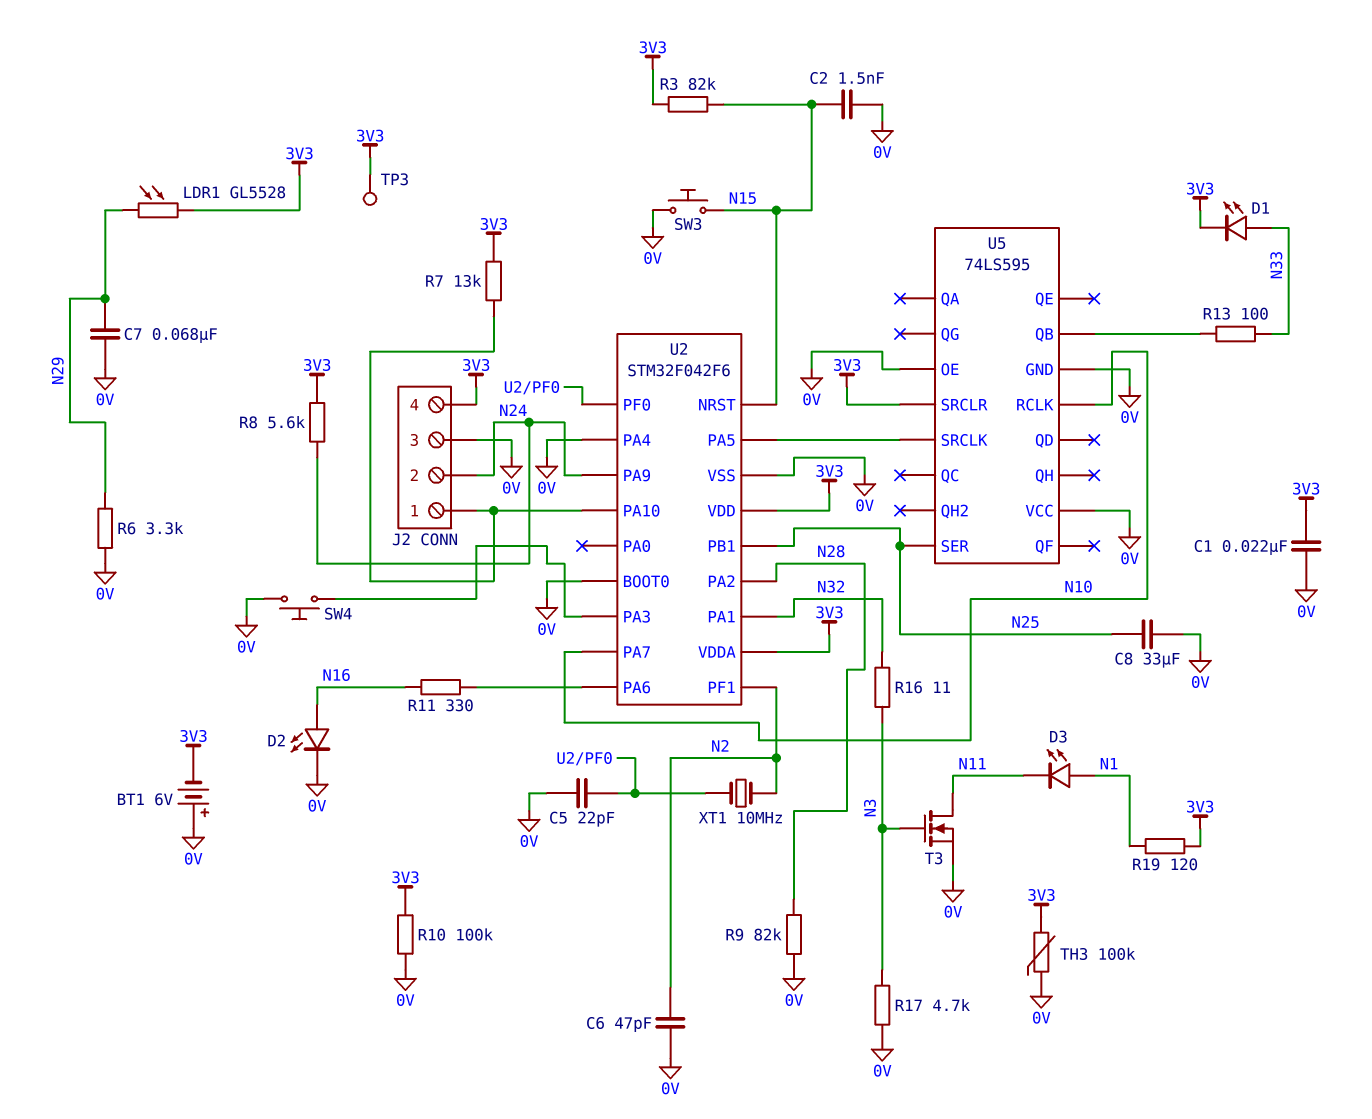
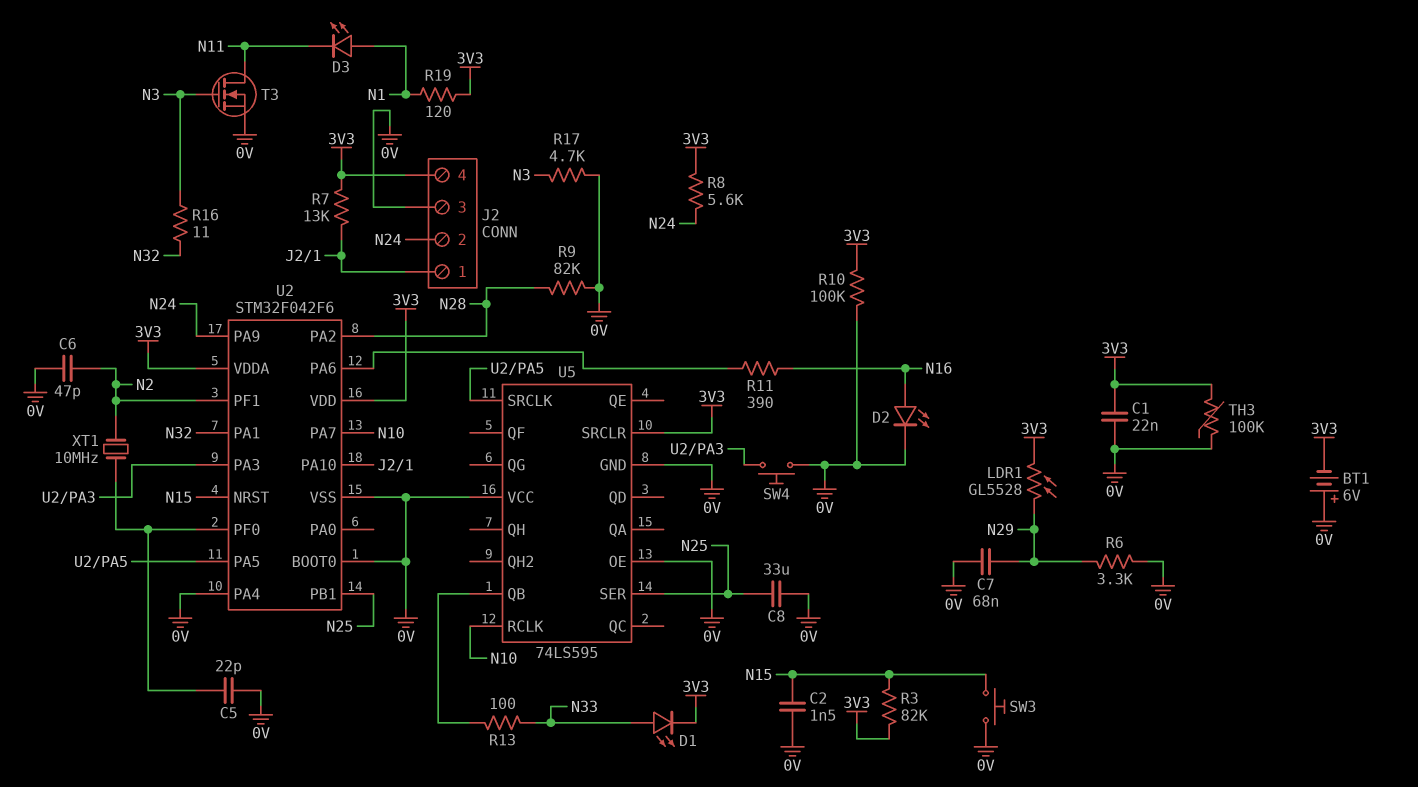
R11: 330 (N16, U2/PA6) -> 390 (N16, U2/PA6)
TP3: test point (3V3) -> none

